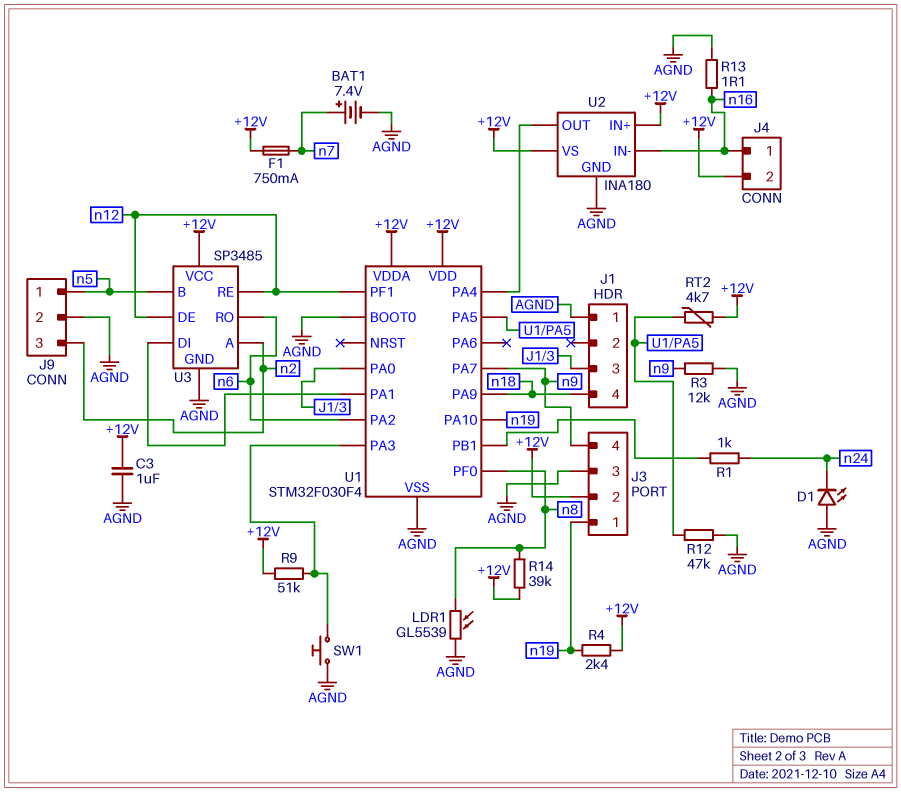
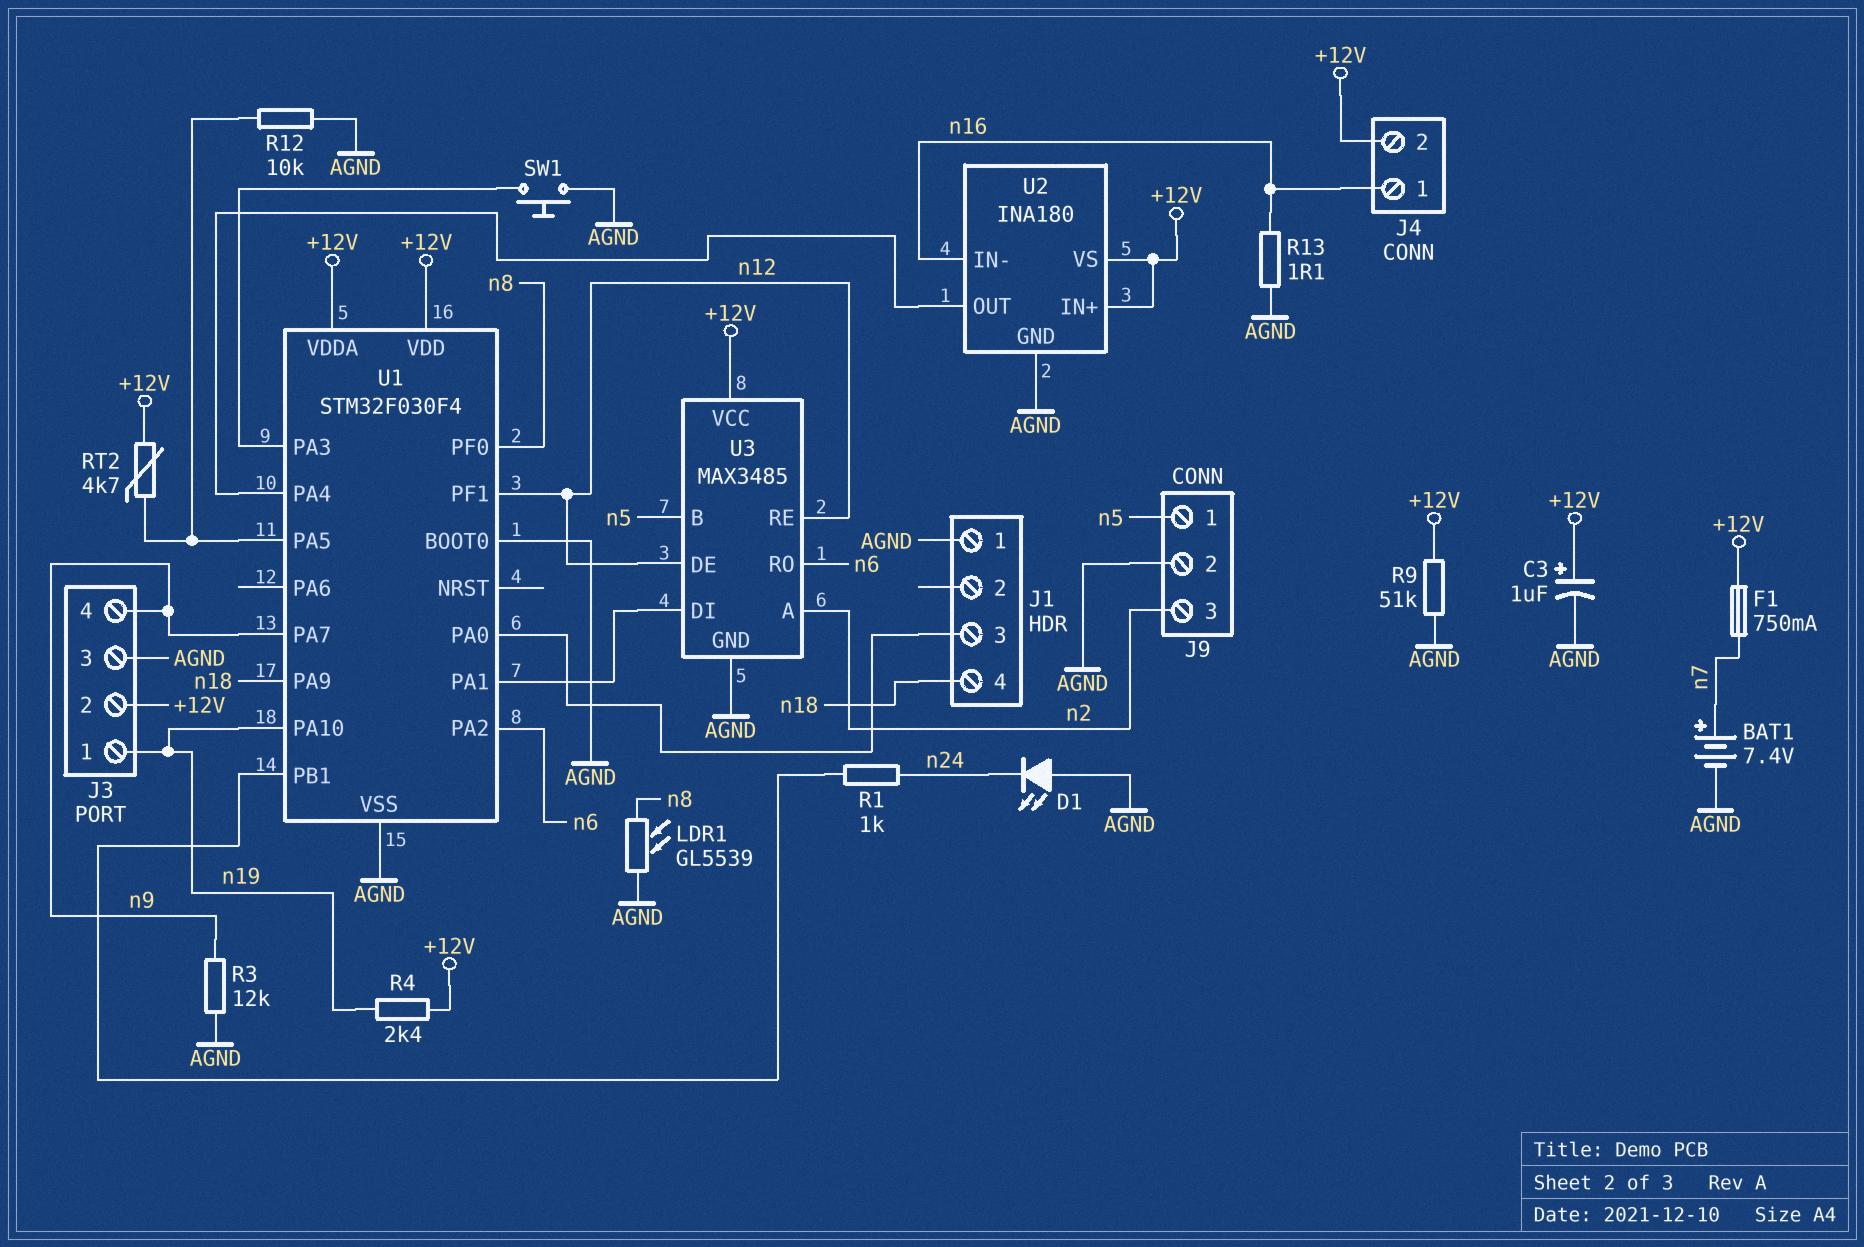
C3: 1uF (+12V, AGND) -> 1uF (plus +12V, minus AGND)
R9: 51k (+12V, U1/PA3) -> 51k (+12V, AGND)
R12: 47k (AGND, U1/PA5) -> 10k (AGND, U1/PA5)
R14: 39k (+12V, n8) -> none
U3: SP3485 -> MAX3485

